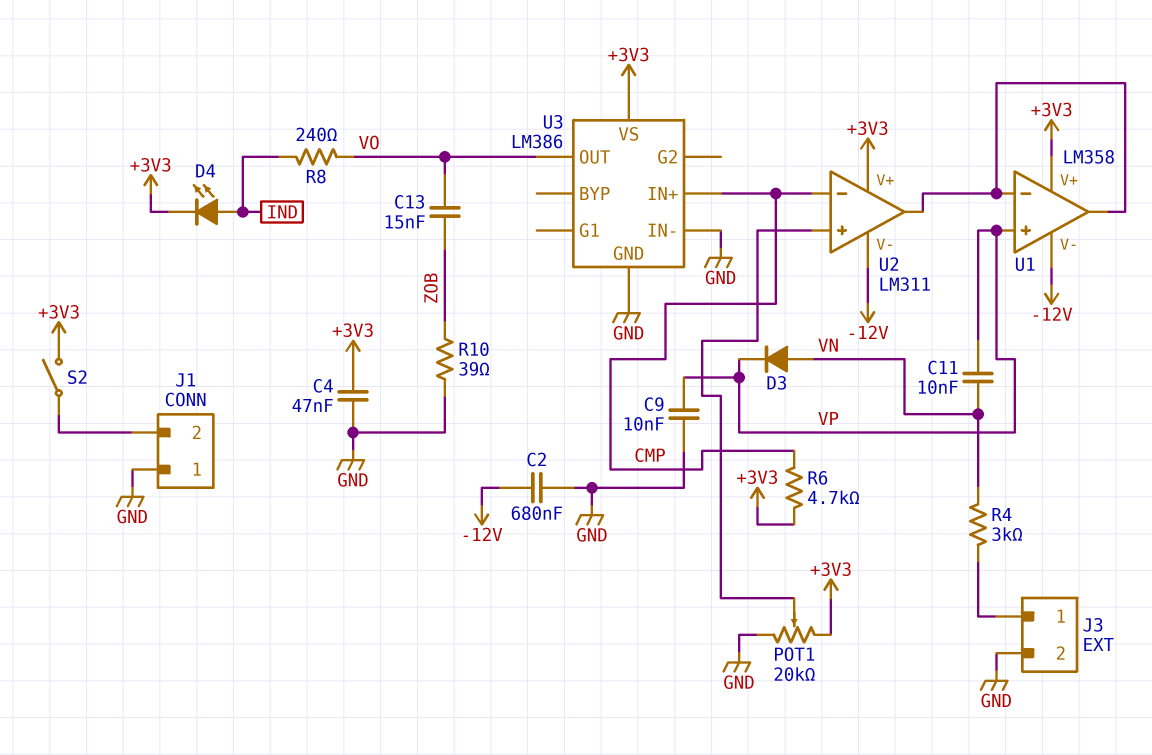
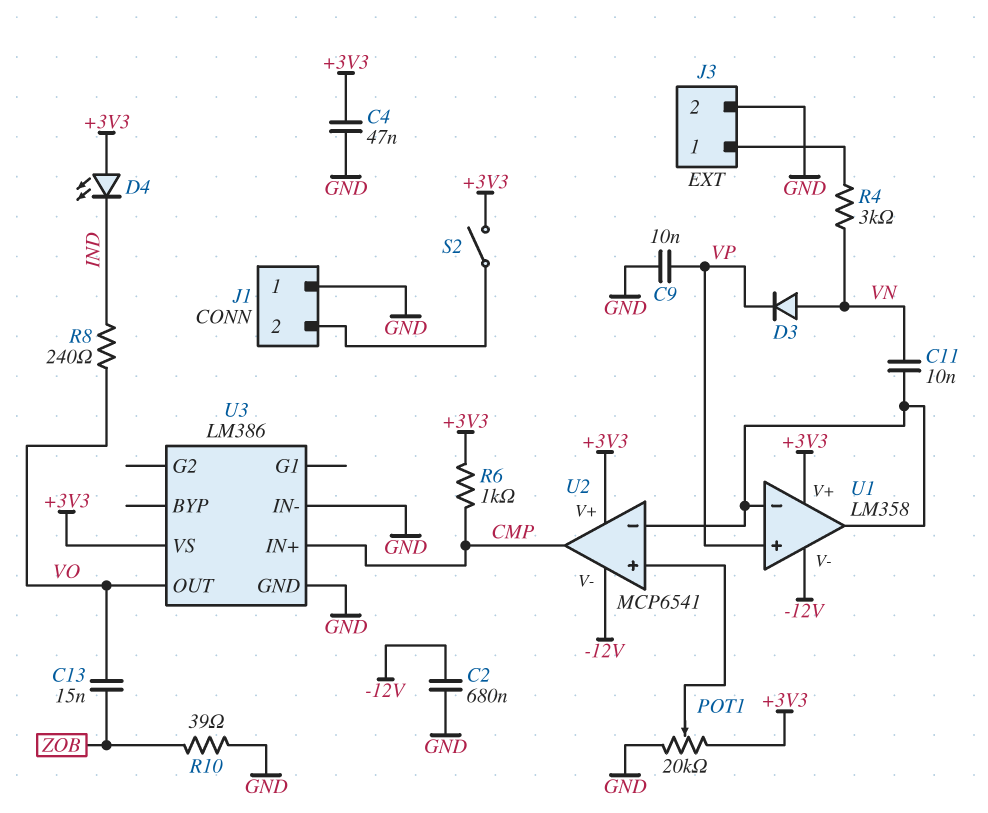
C11: 10nF (VN, VP) -> 10nF (U1/in-, VN)
D4: LED (A IND, K +3V3) -> LED (A +3V3, K IND)
R6: 4.7k (+3V3, CMP) -> 1k (+3V3, CMP)
U2: LM311 -> MCP6541
U2 pin in-: CMP -> U1/in-
U2 pin out: U1/in- -> CMP

